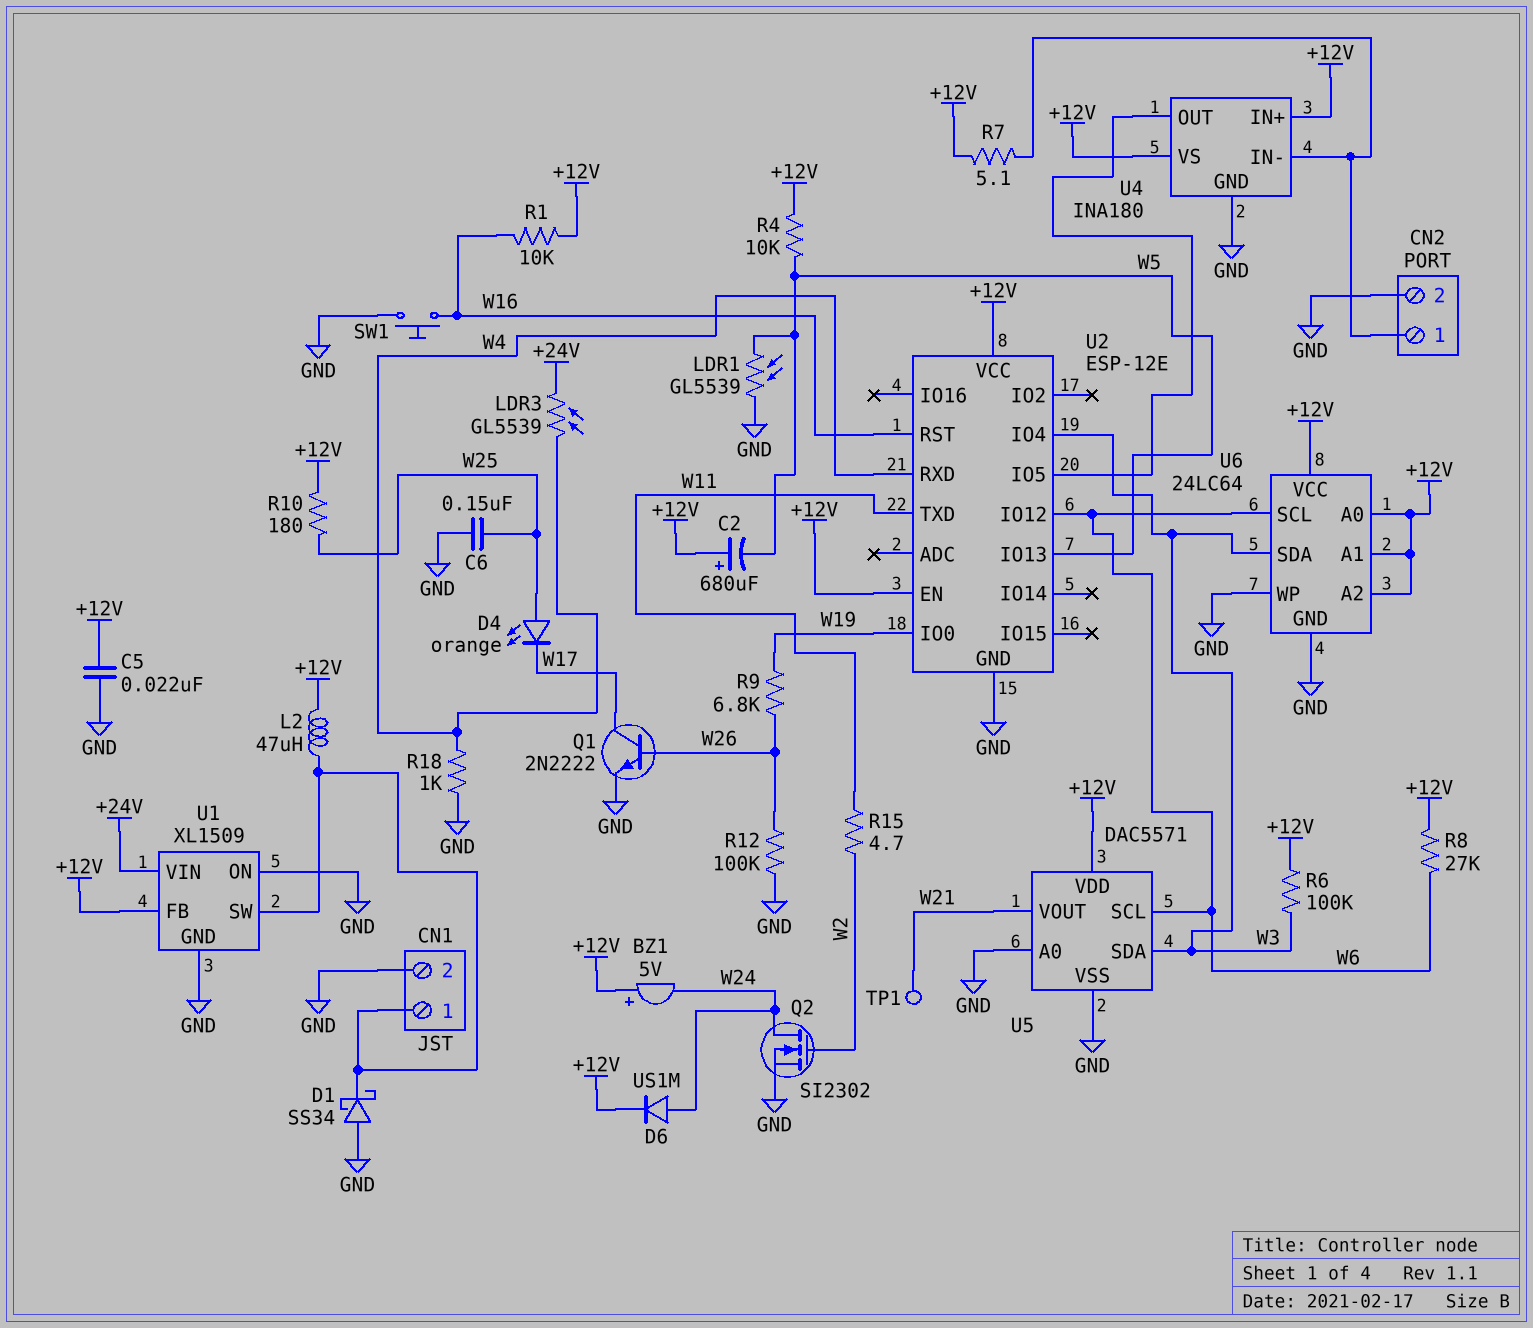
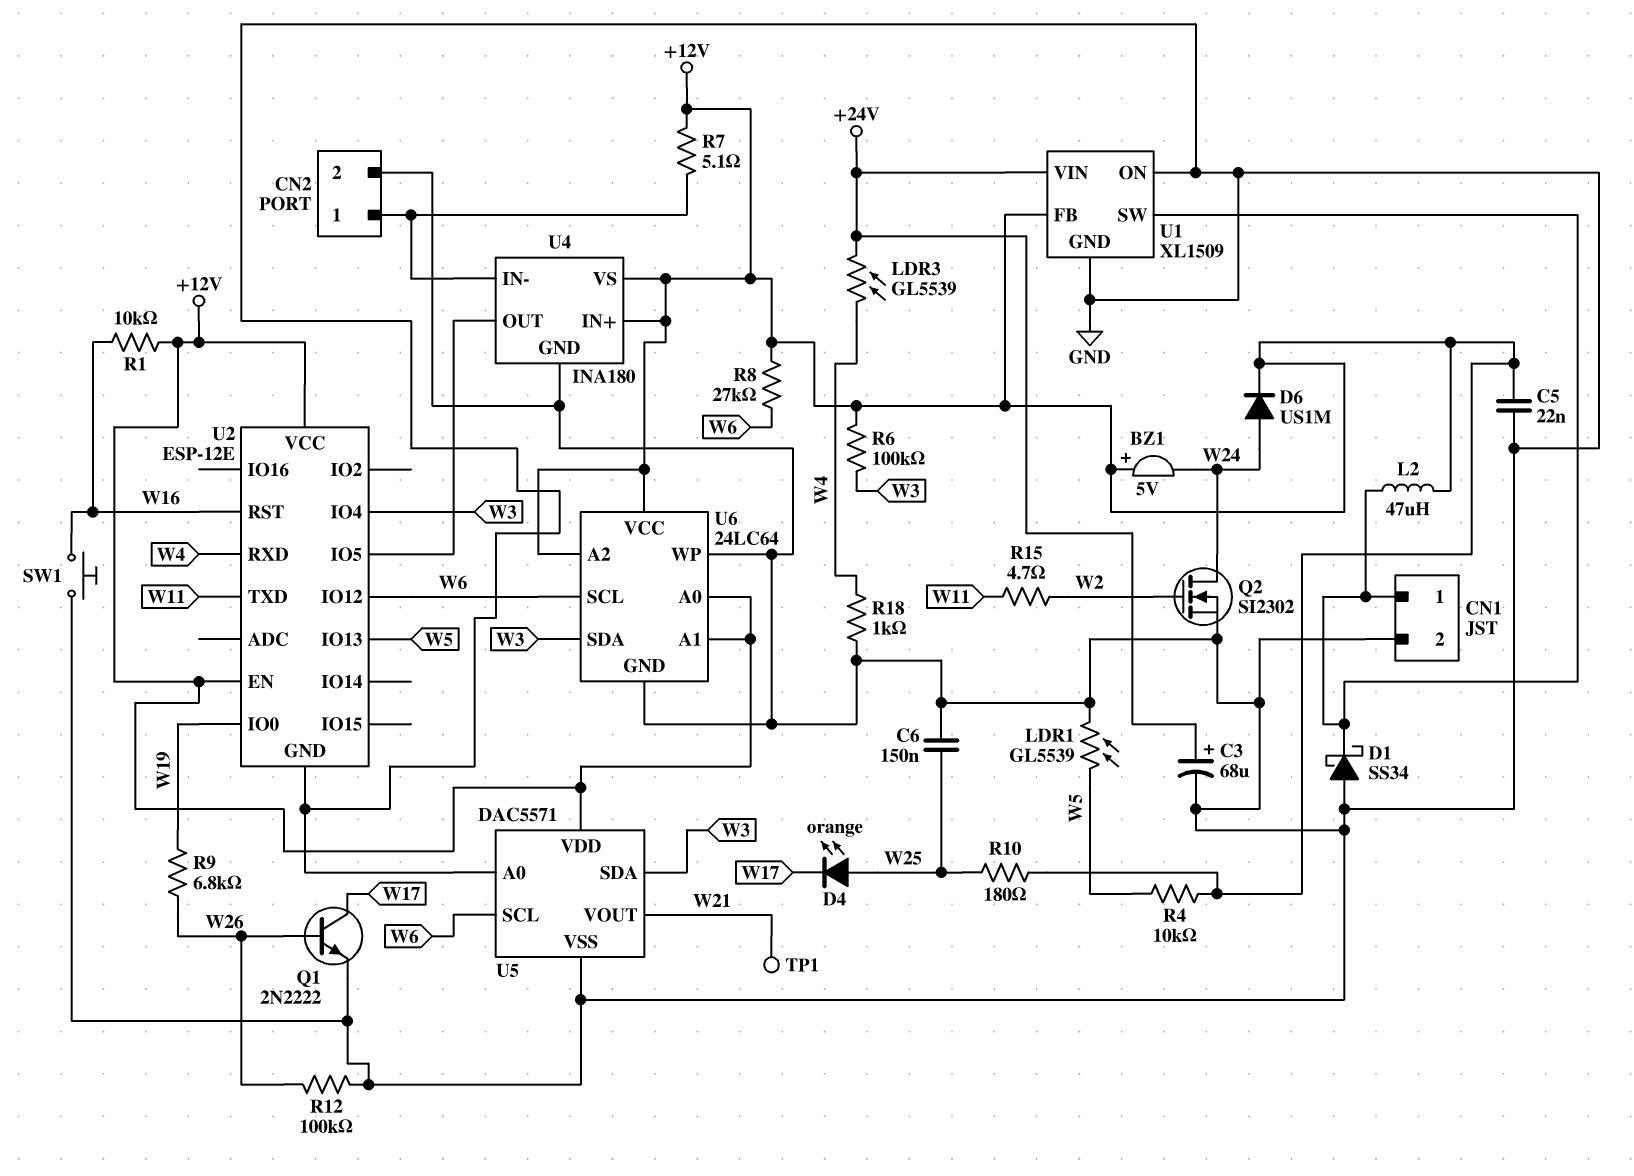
C2: 680uF (plus +12V, minus W5) -> none
C3: none -> 68uF (plus +24V, minus GND)

